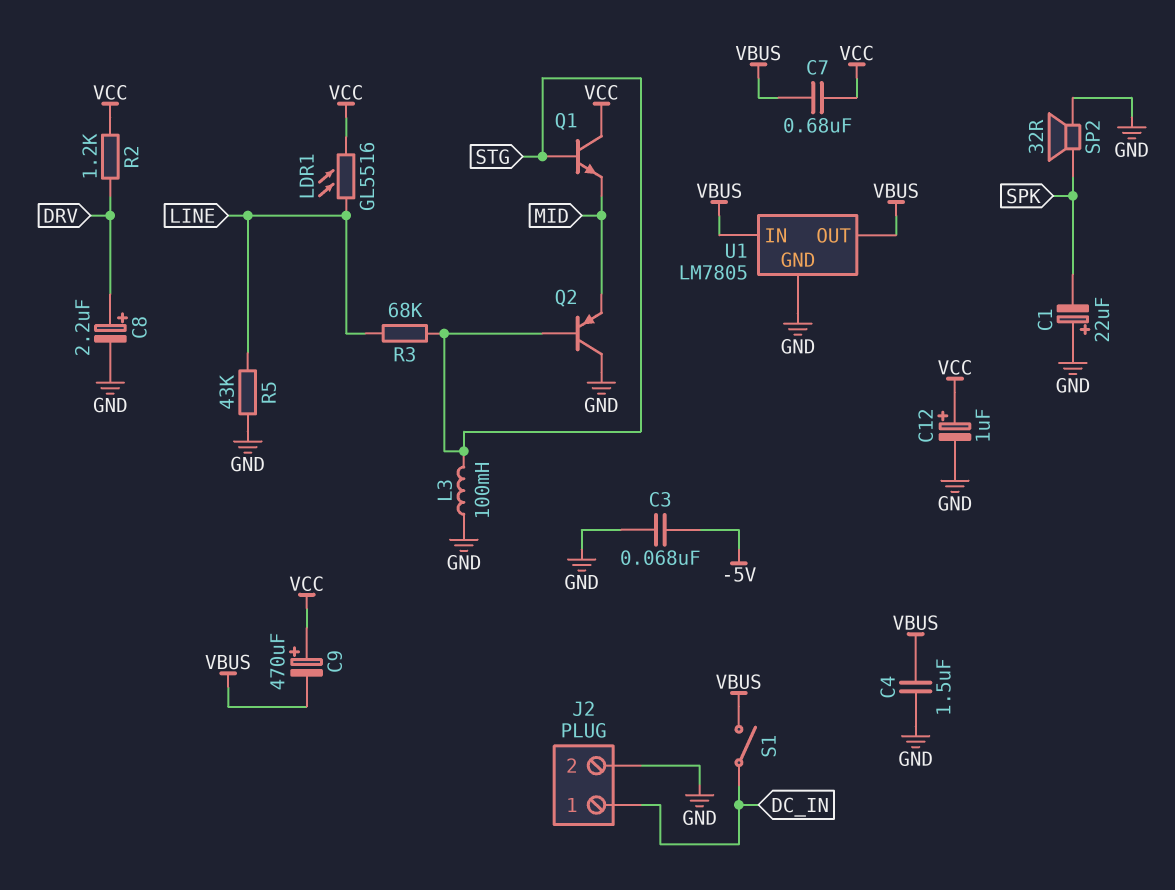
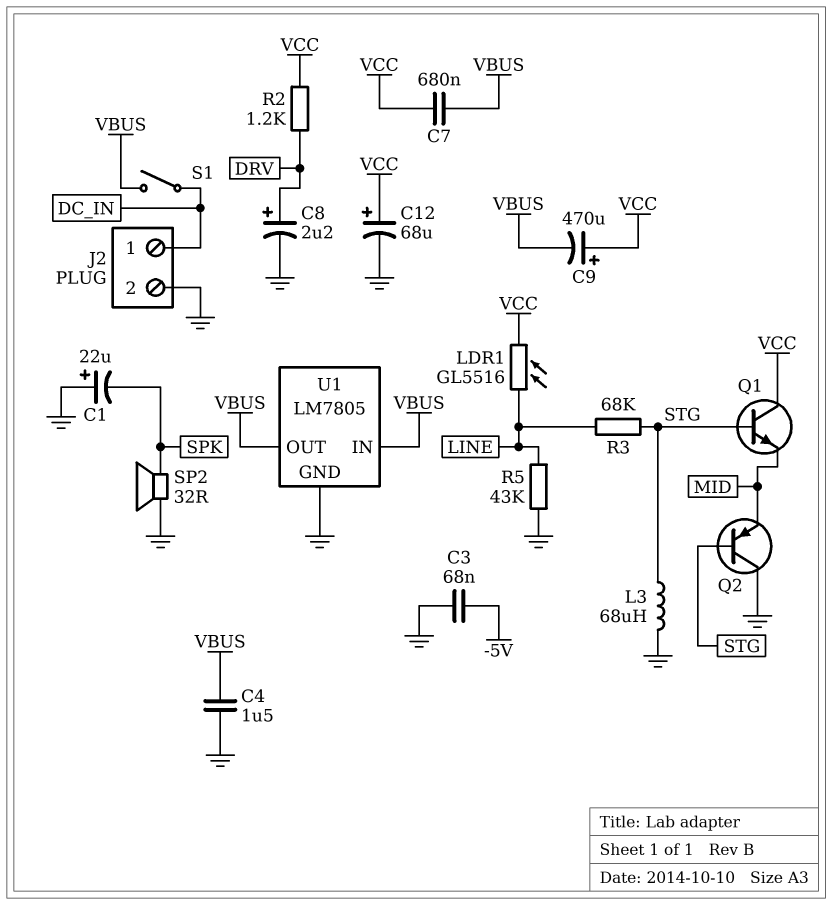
C12: 1uF (plus VCC, minus GND) -> 68uF (plus VCC, minus GND)
L3: 100mH (GND, STG) -> 68uH (GND, STG)

